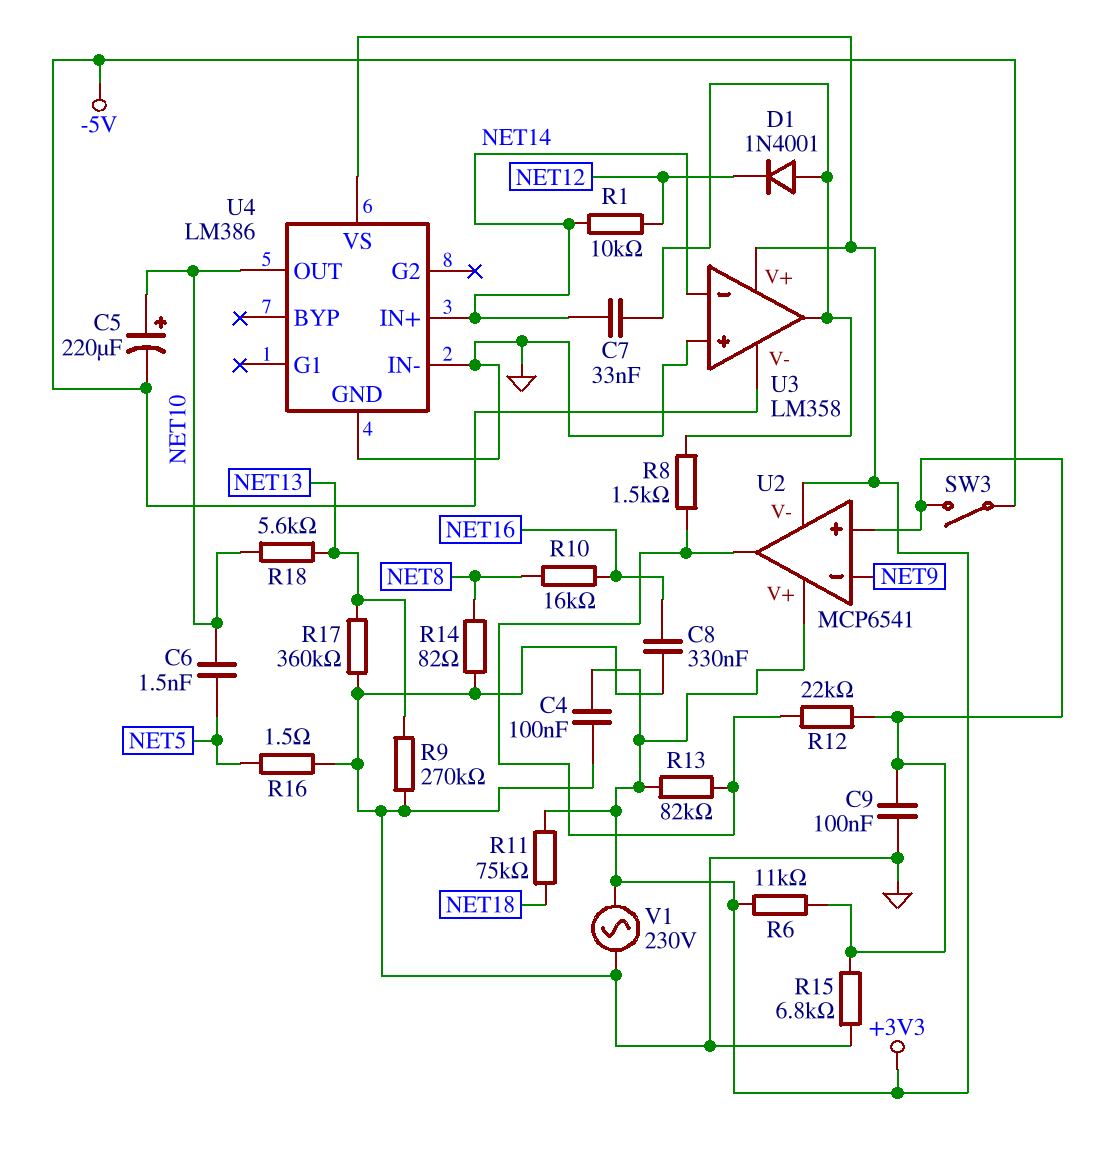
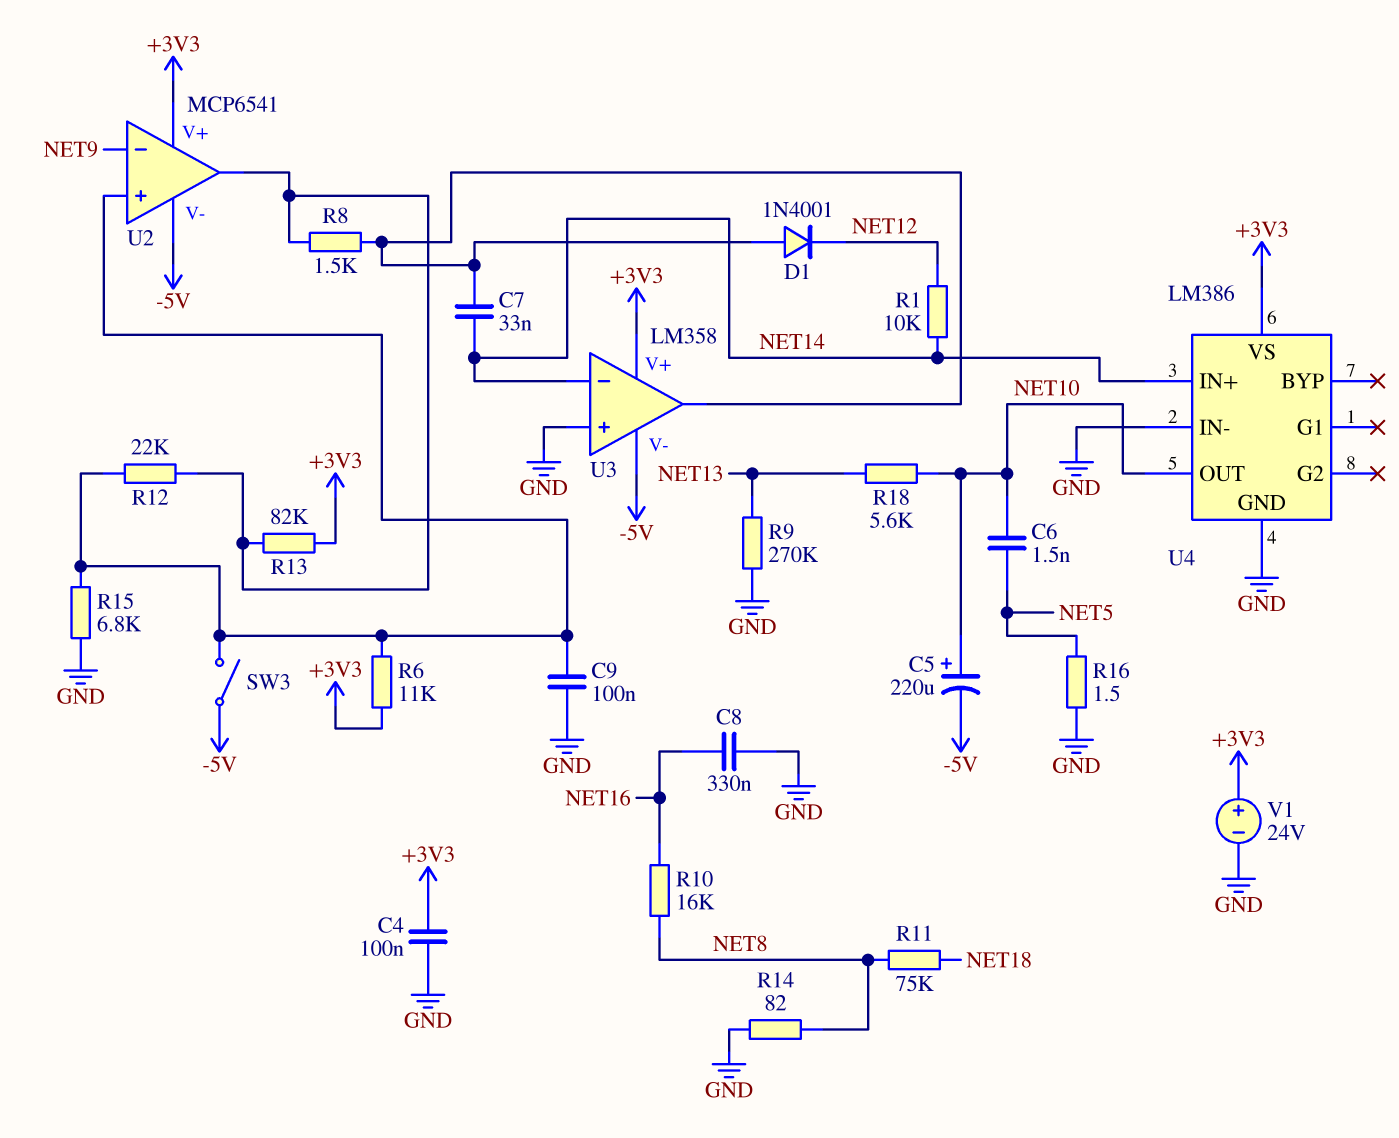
R11: 75k (+3V3, NET18) -> 75k (NET8, NET18)
R17: 360k (GND, NET13) -> none
U2 pin V-: +3V3 -> -5V
V1: AC 230V (+3V3, GND) -> 24V (plus +3V3, minus GND)

